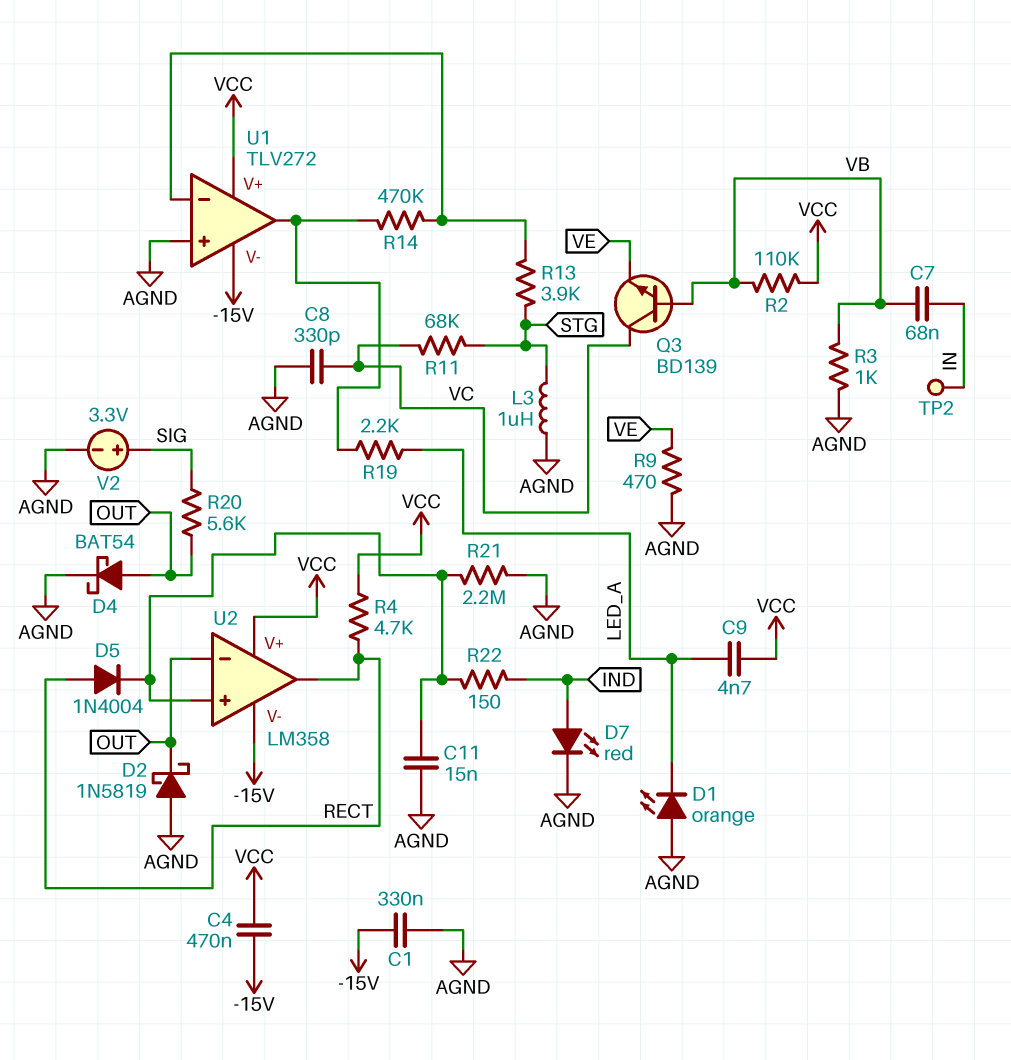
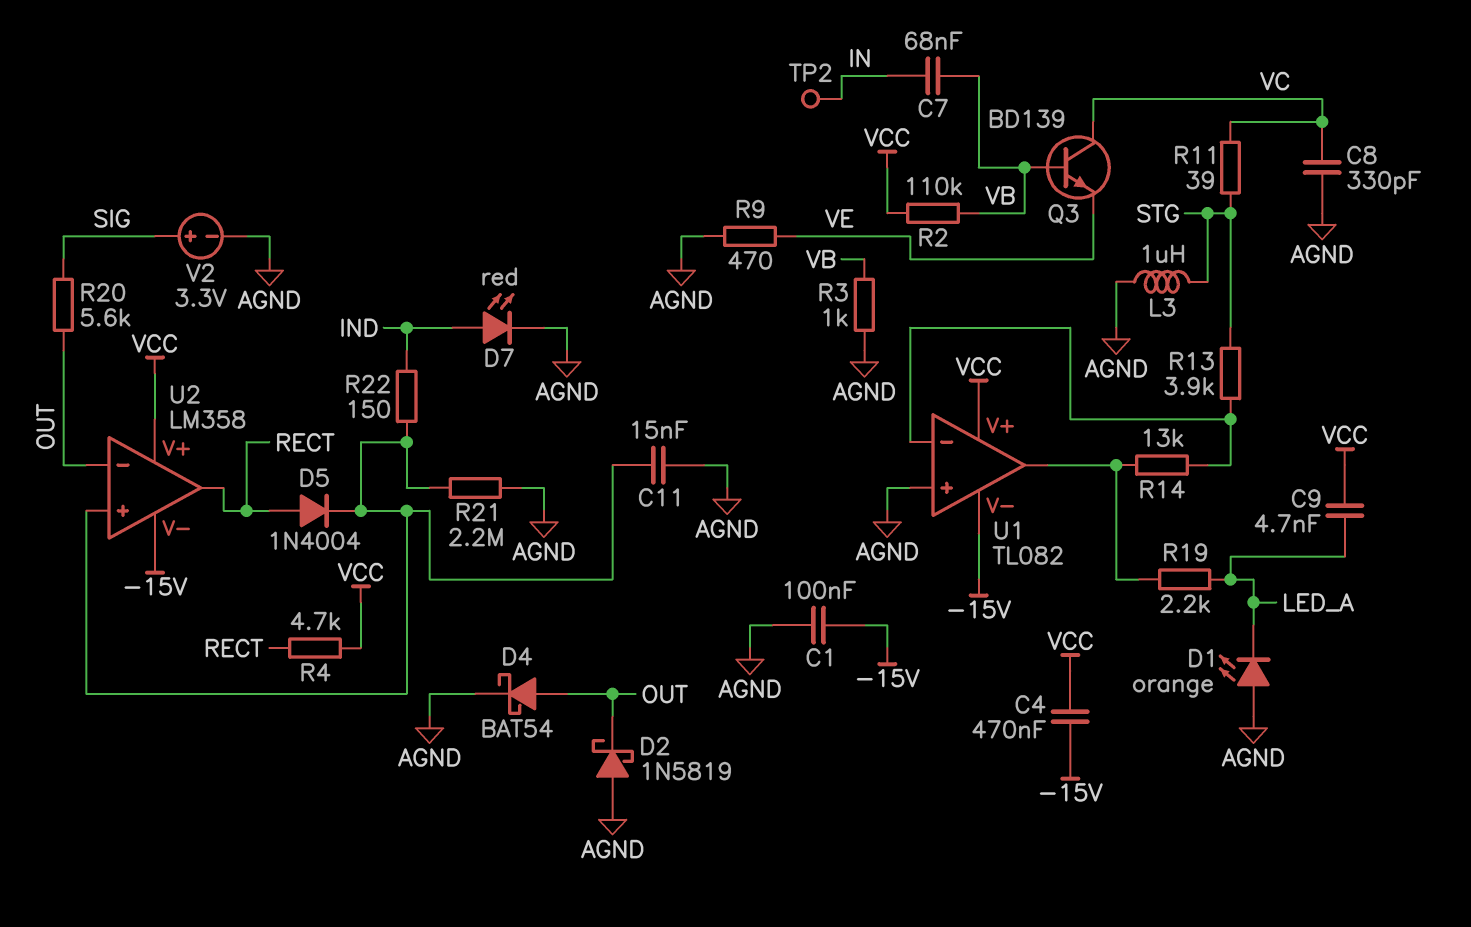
C1: 330nF (-15V, AGND) -> 100nF (-15V, AGND)
R11: 68k (STG, VC) -> 39 (STG, VC)
R14: 470k (U1/in-, U1/out) -> 13k (U1/in-, U1/out)
U1: TLV272 -> TL082

